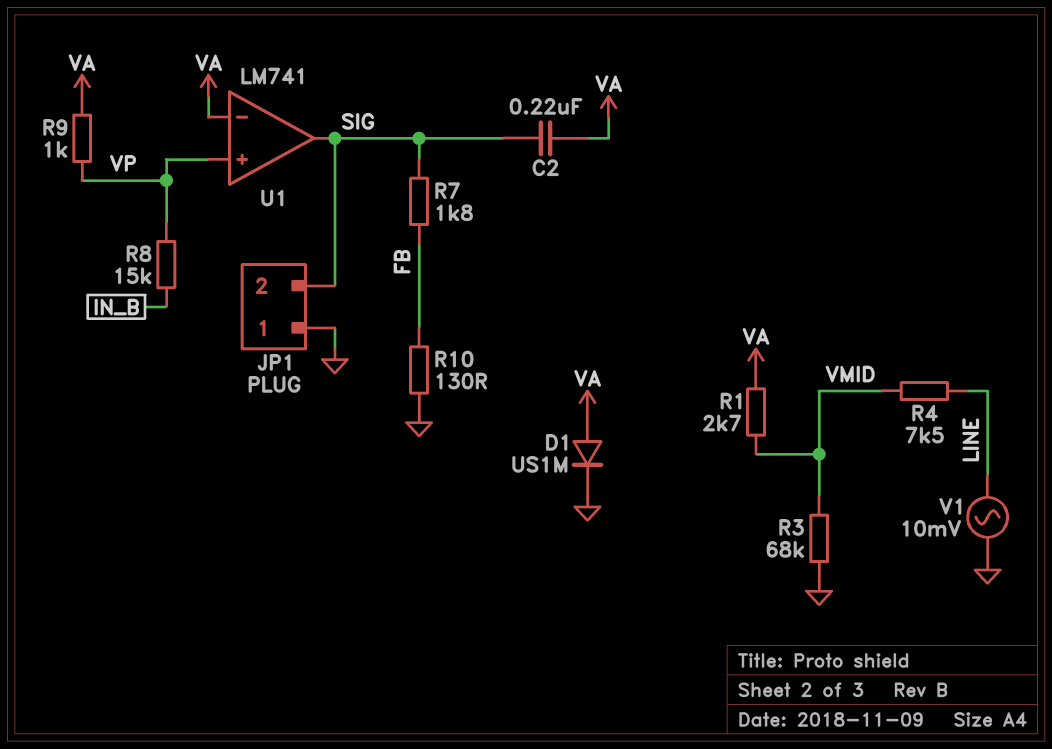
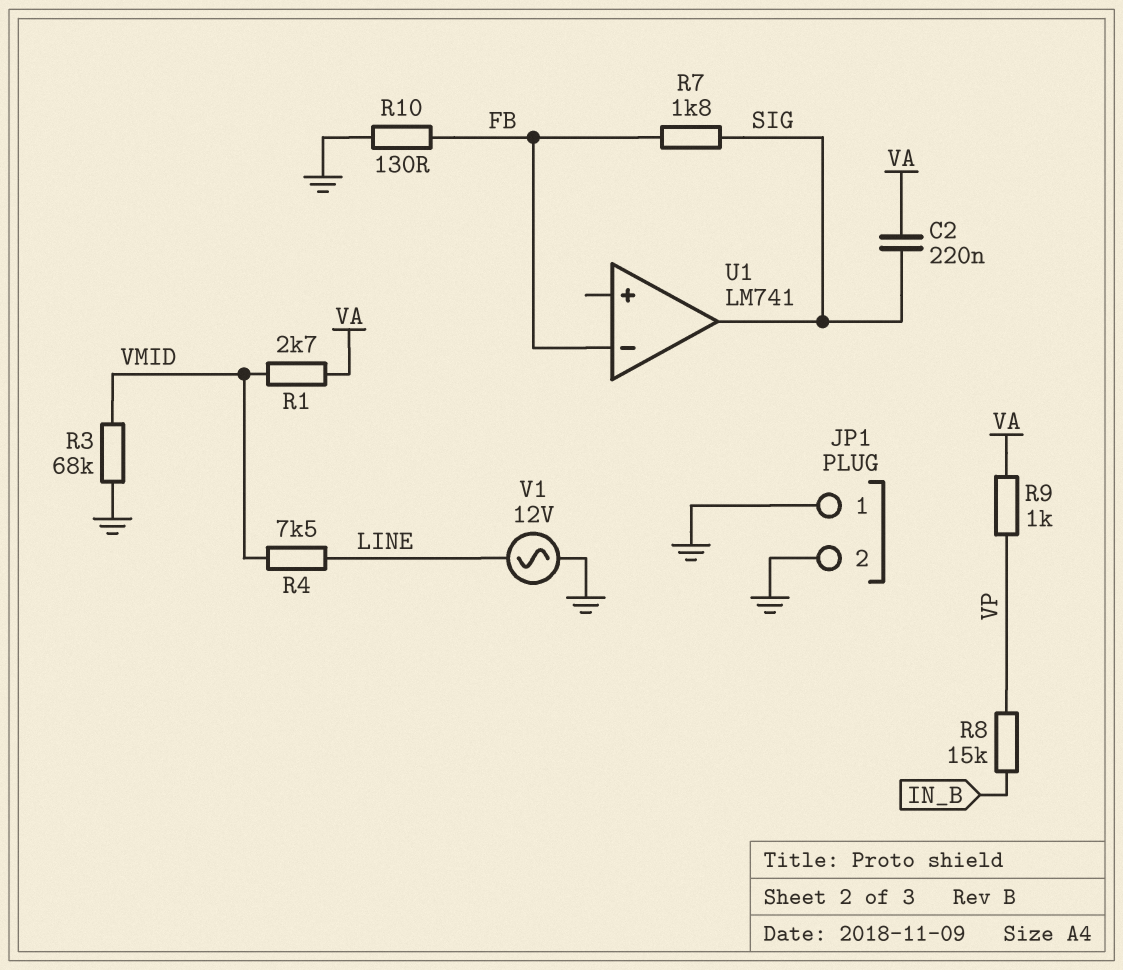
D1: diode US1M (A VA, K GND) -> none
JP1 pin 2: SIG -> GND
U1 pin in+: VP -> none
U1 pin in-: VA -> FB
V1: AC 10mV (GND, LINE) -> AC 12V (GND, LINE)

